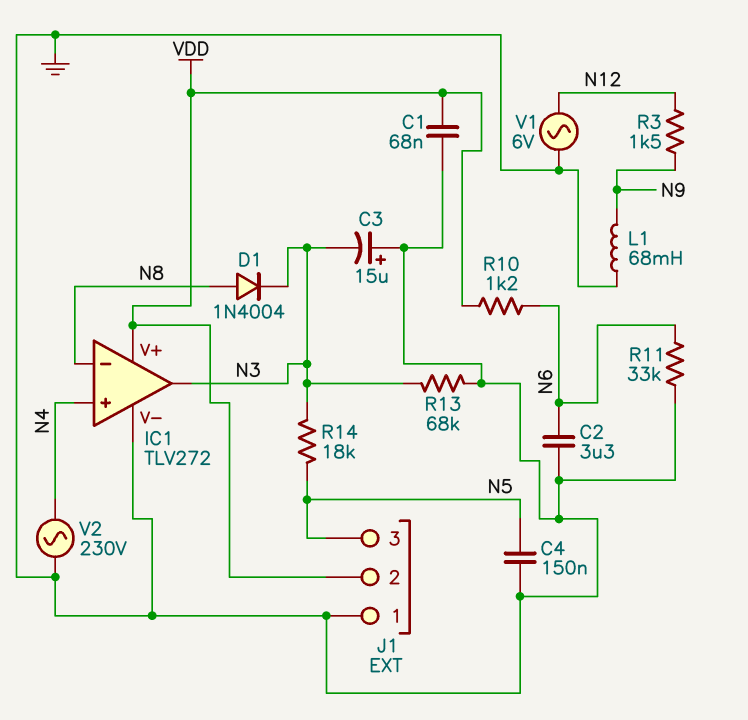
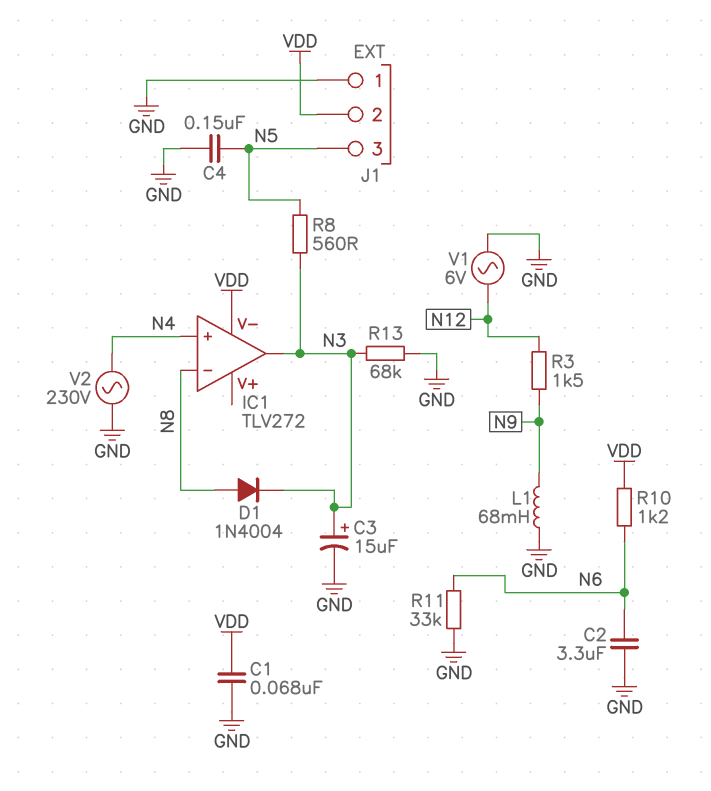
C3: 15uF (plus GND, minus N3) -> 15uF (plus N3, minus GND)
IC1 pin V+: VDD -> none
IC1 pin V-: GND -> VDD
R8: none -> 560 (N3, N5)
R14: 18k (N3, N5) -> none

